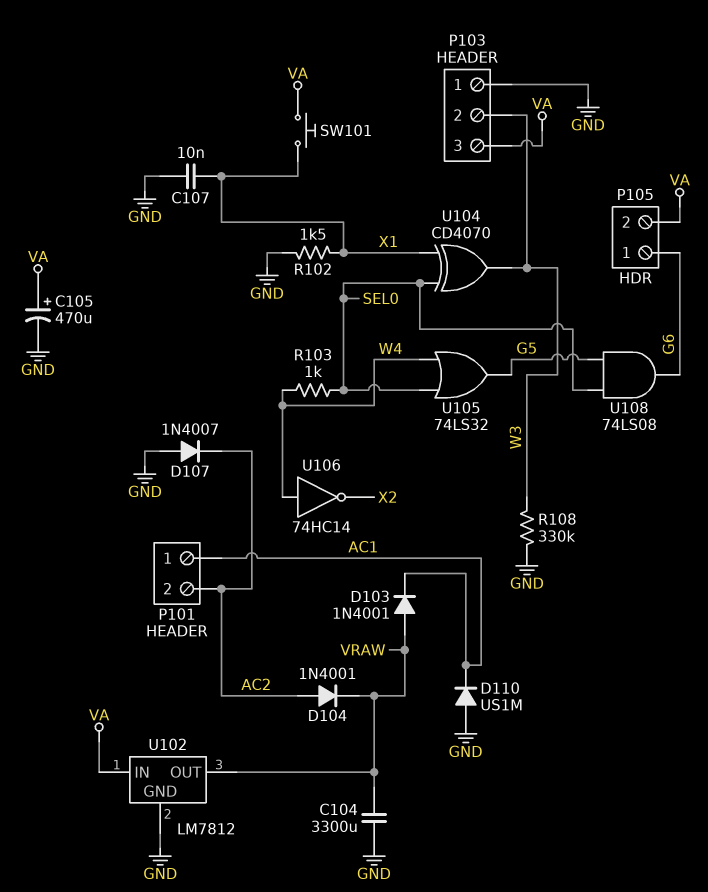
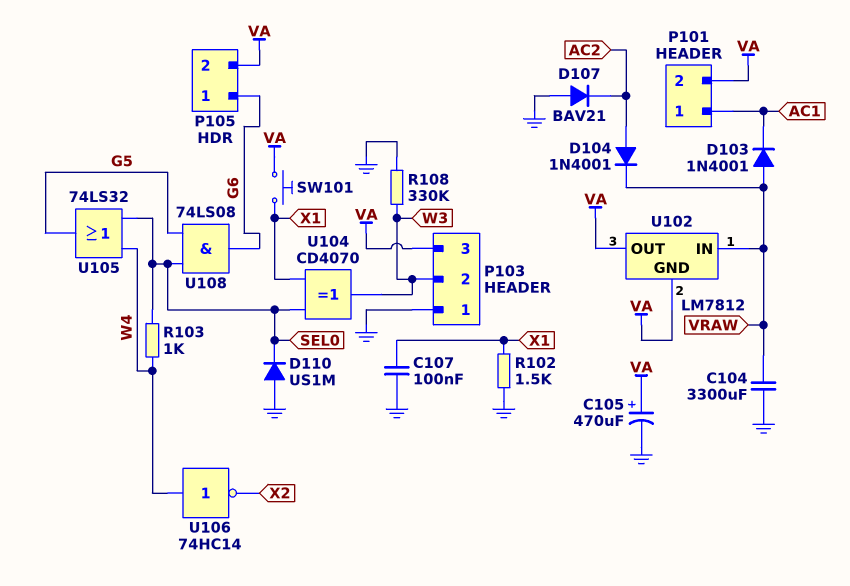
C107: 10nF (GND, X1) -> 100nF (GND, X1)
D107: diode 1N4007 (A GND, K AC2) -> diode BAV21 (A GND, K AC2)
D110: diode US1M (A GND, K AC1) -> diode US1M (A GND, K SEL0)
P101 pin 2: AC2 -> VA
U102 pin GND: GND -> VA
U102 pin IN: VA -> VRAW
U102 pin OUT: VRAW -> VA

